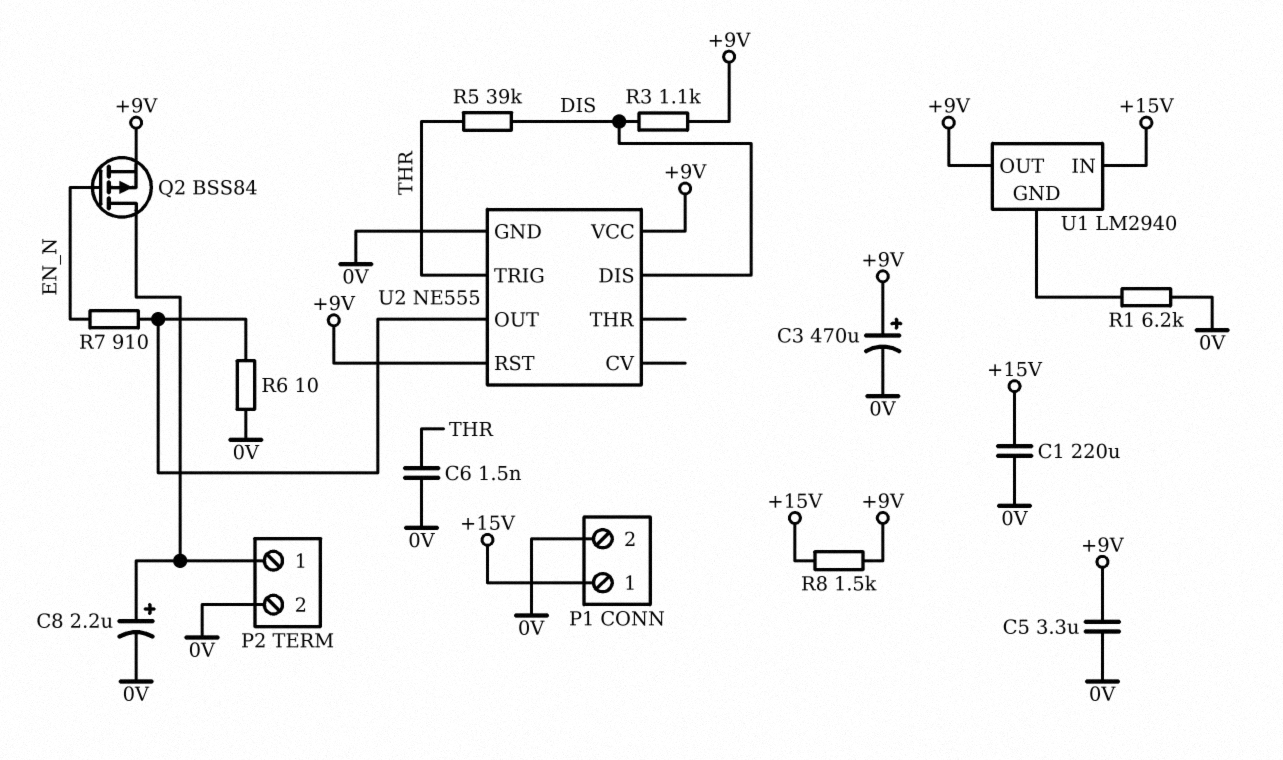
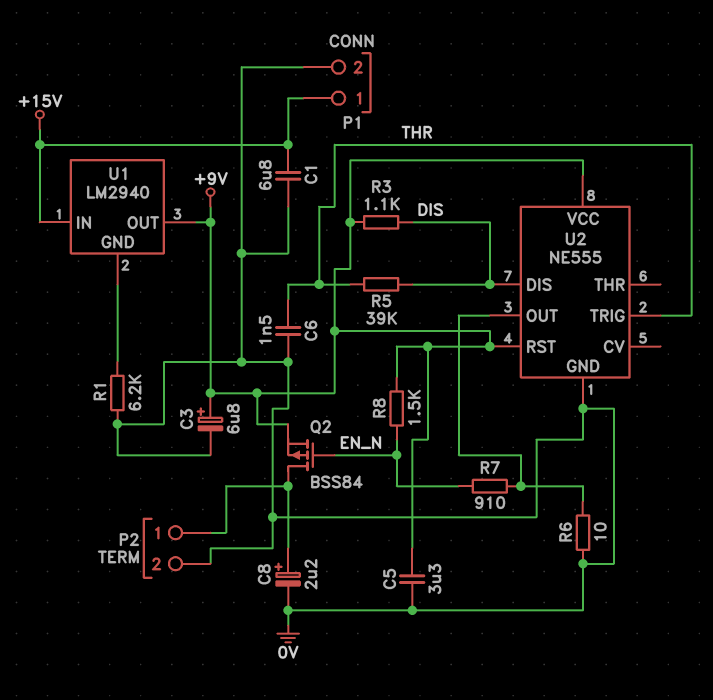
C1: 220uF (+15V, 0V) -> 6.8uF (+15V, 0V)
C3: 470uF (plus +9V, minus 0V) -> 6.8uF (plus +9V, minus 0V)
R8: 1.5k (+9V, +15V) -> 1.5k (+9V, EN_N)

